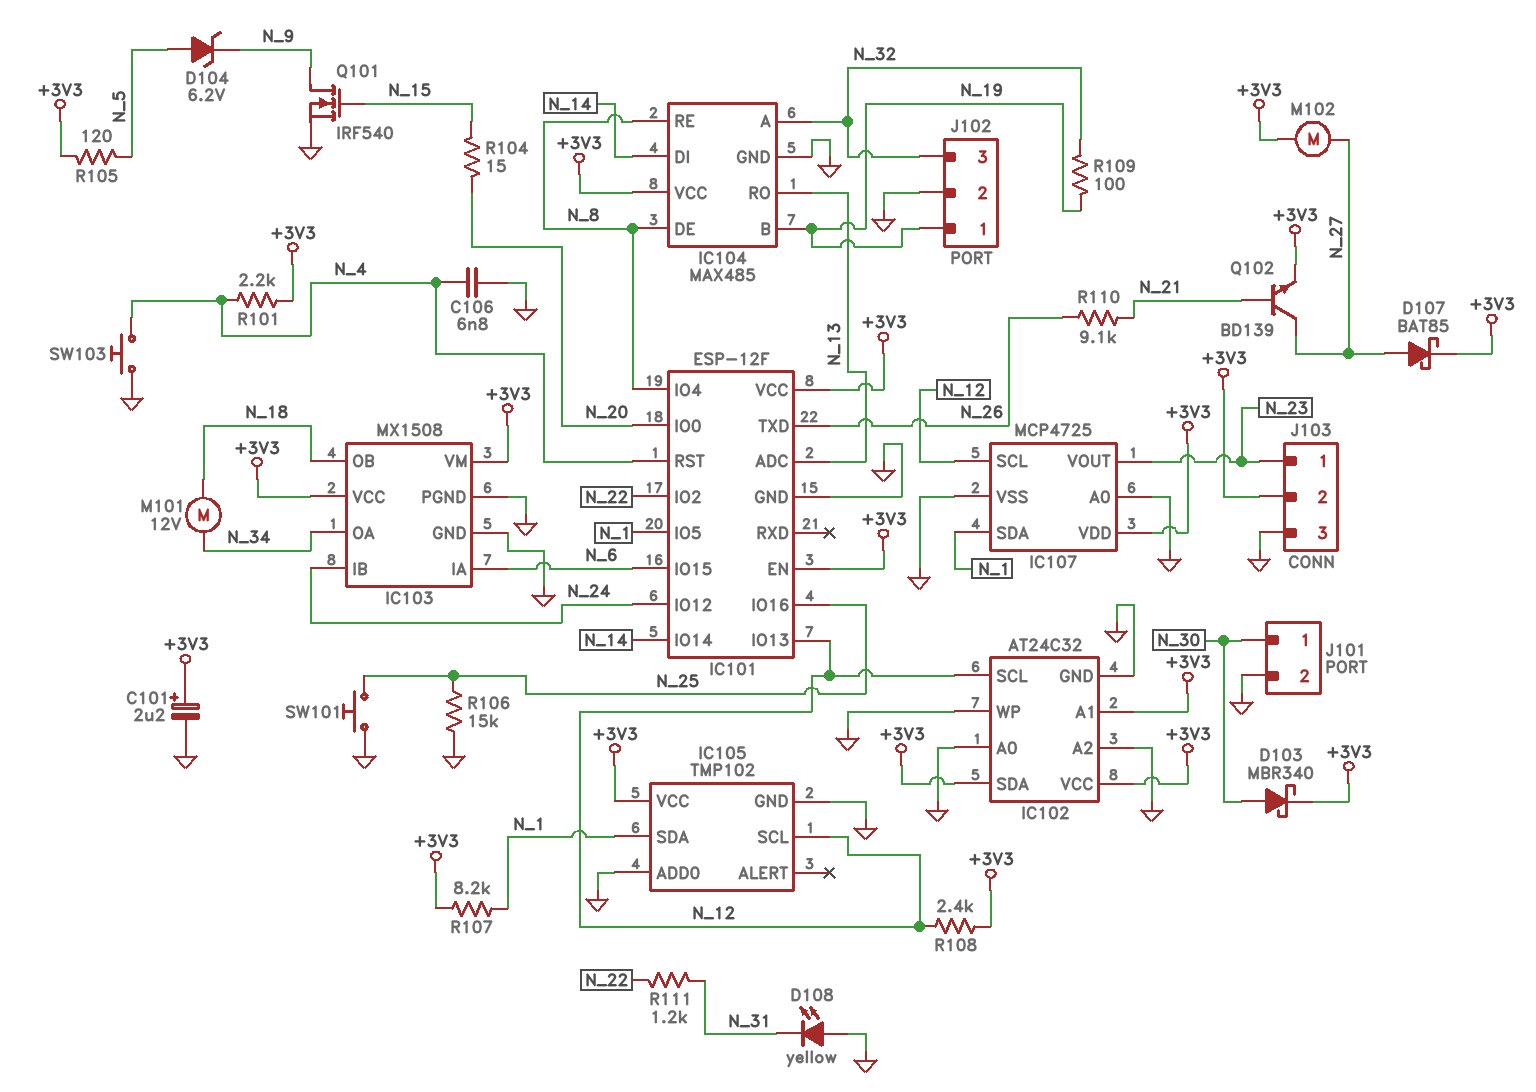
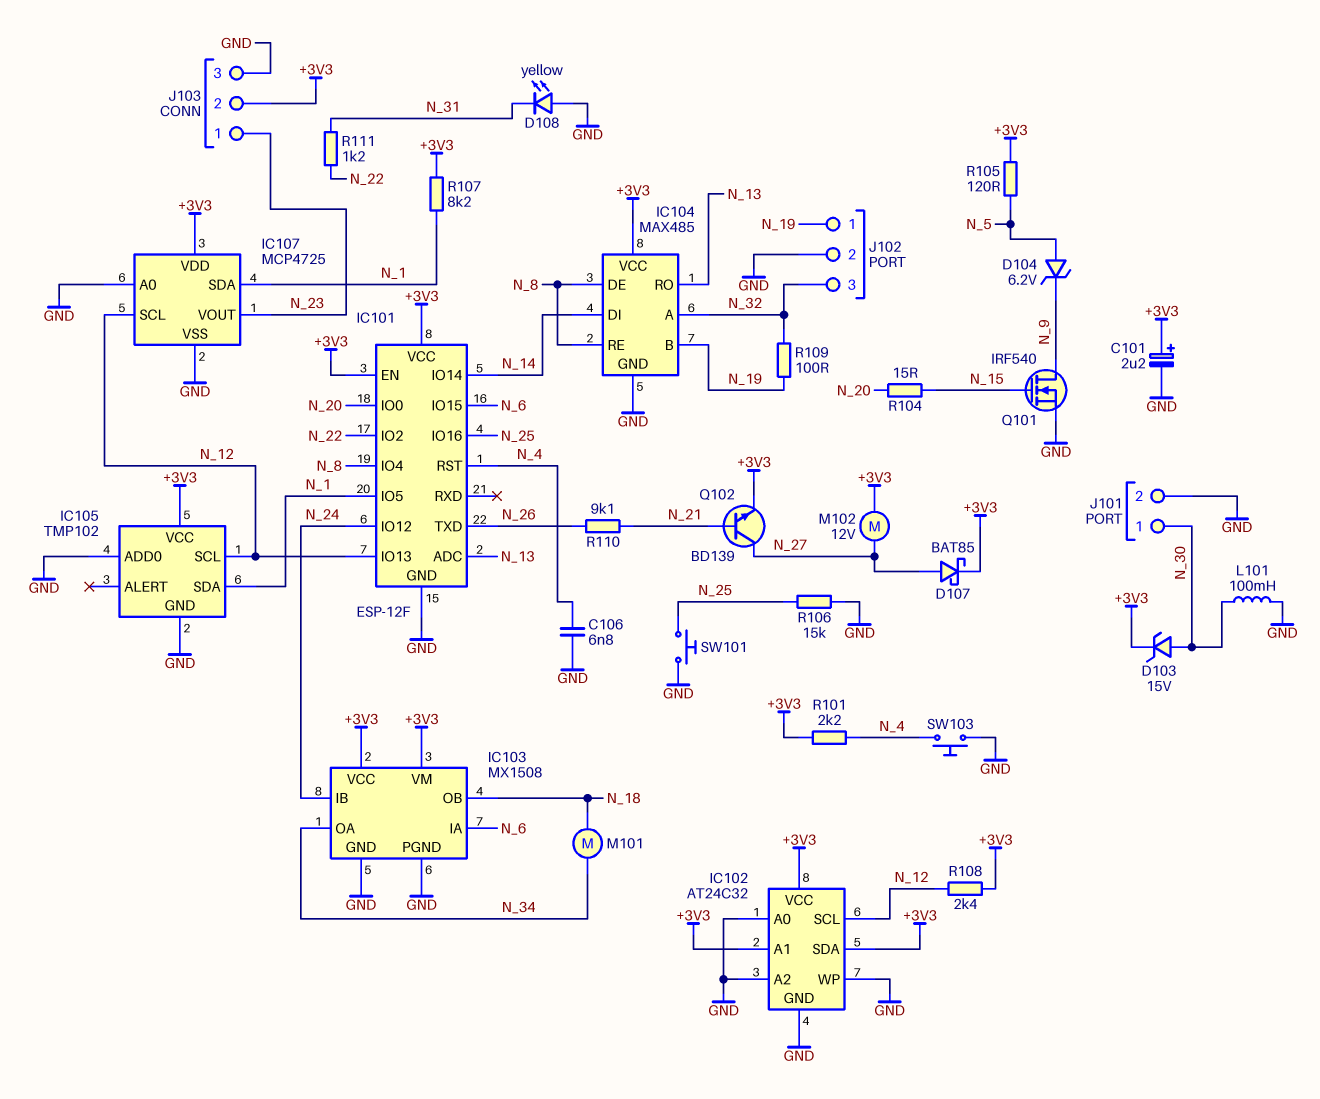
D103: schottky MBR340 (A N_30, K +3V3) -> zener 15V (A N_30, K +3V3)
L101: none -> 100mH (GND, N_30)
M101: motor 12V (N_18, N_34) -> motor (N_18, N_34)
M102: motor (+3V3, N_27) -> motor 12V (+3V3, N_27)

